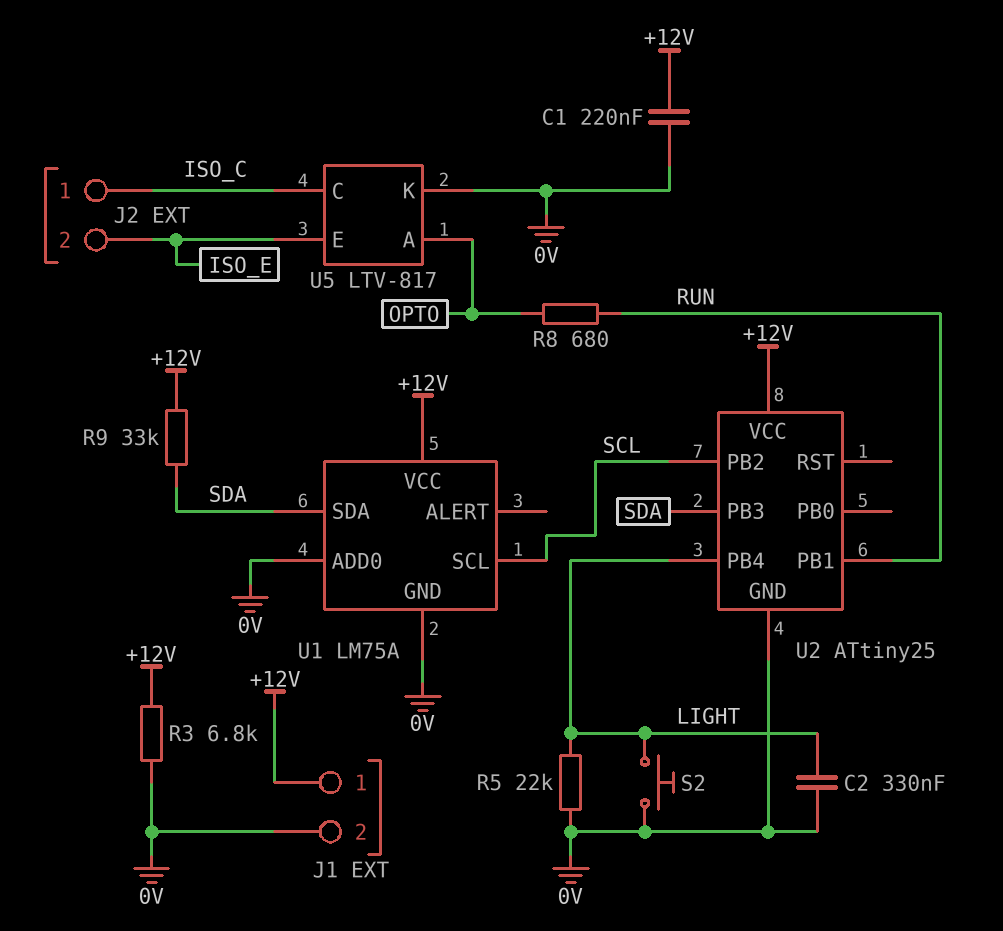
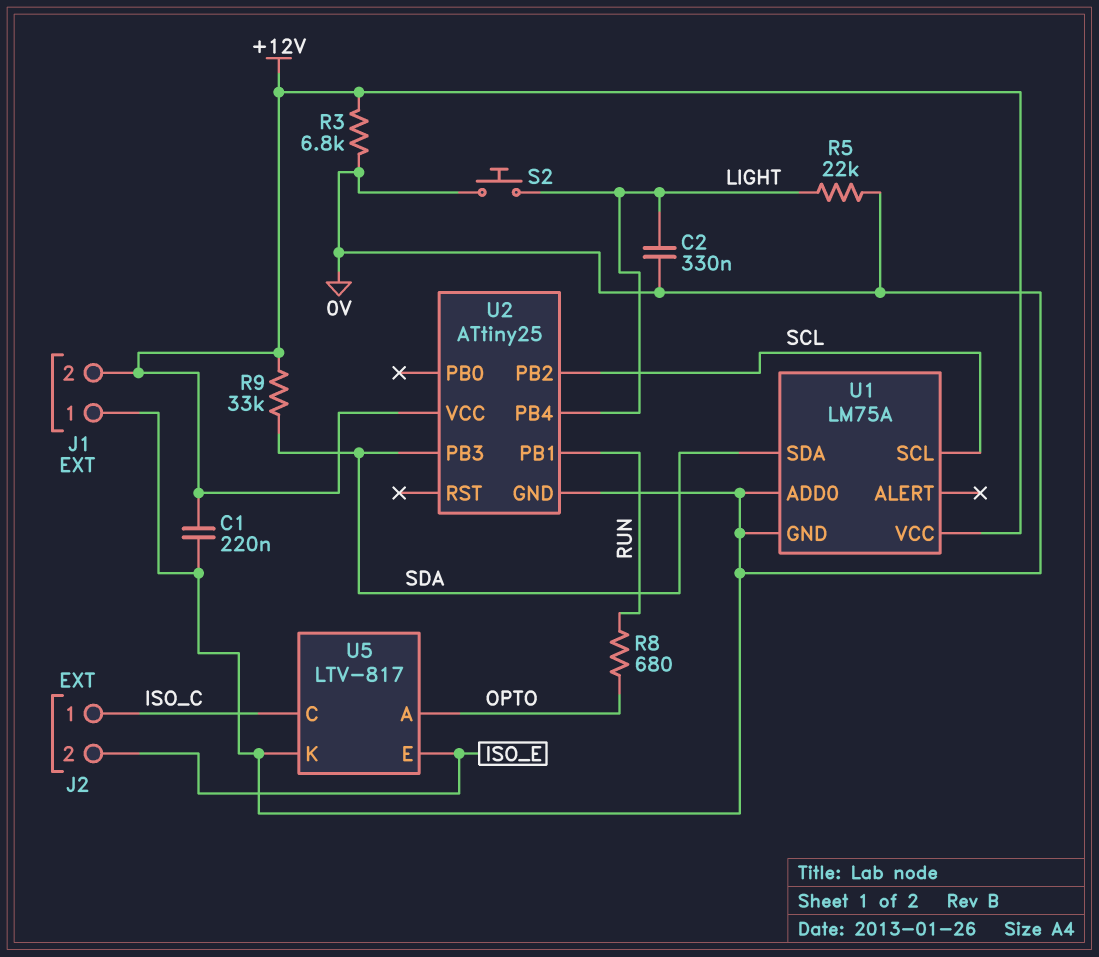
J1 pin 1: +12V -> 0V
J1 pin 2: 0V -> +12V

